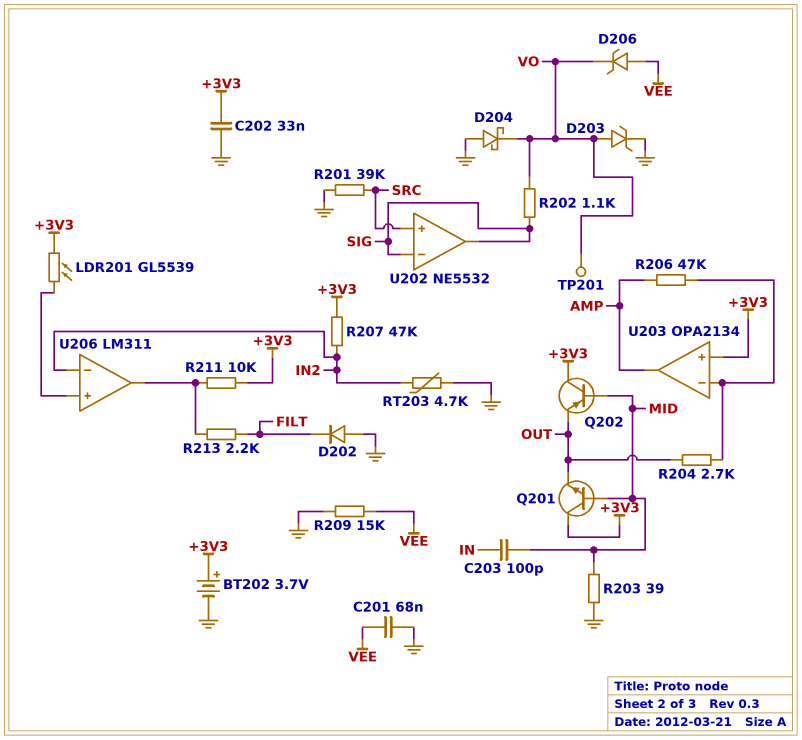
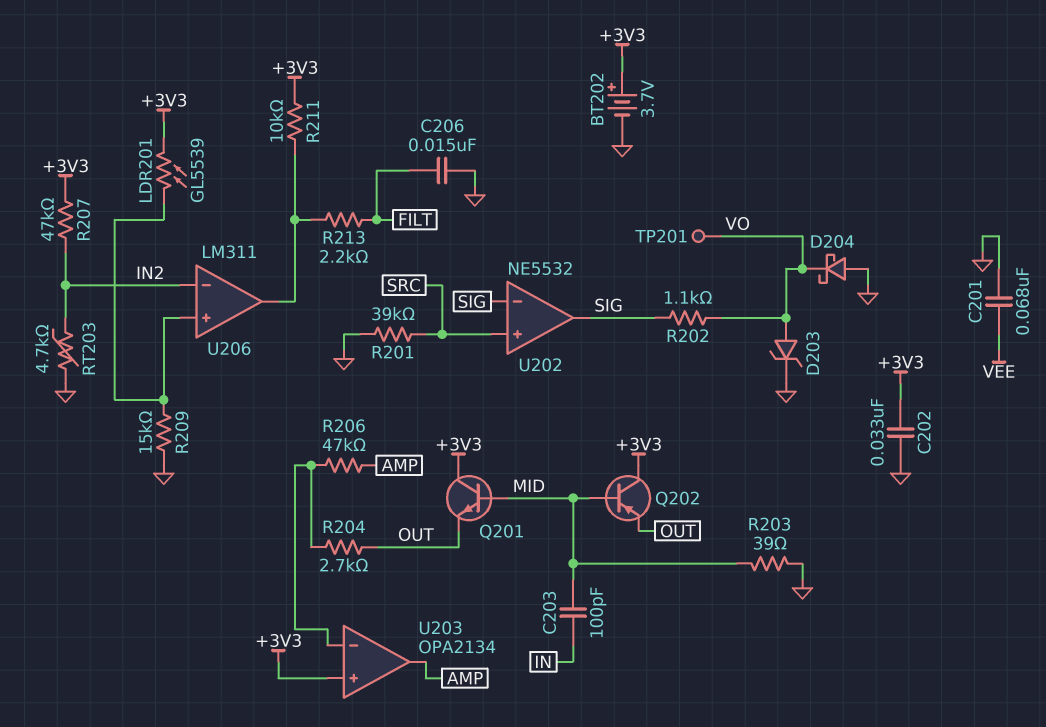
C206: none -> 15nF (FILT, GND)
D202: diode (A GND, K FILT) -> none
D206: zener (A VEE, K VO) -> none
R209: 15k (GND, VEE) -> 15k (GND, U206/in+)

